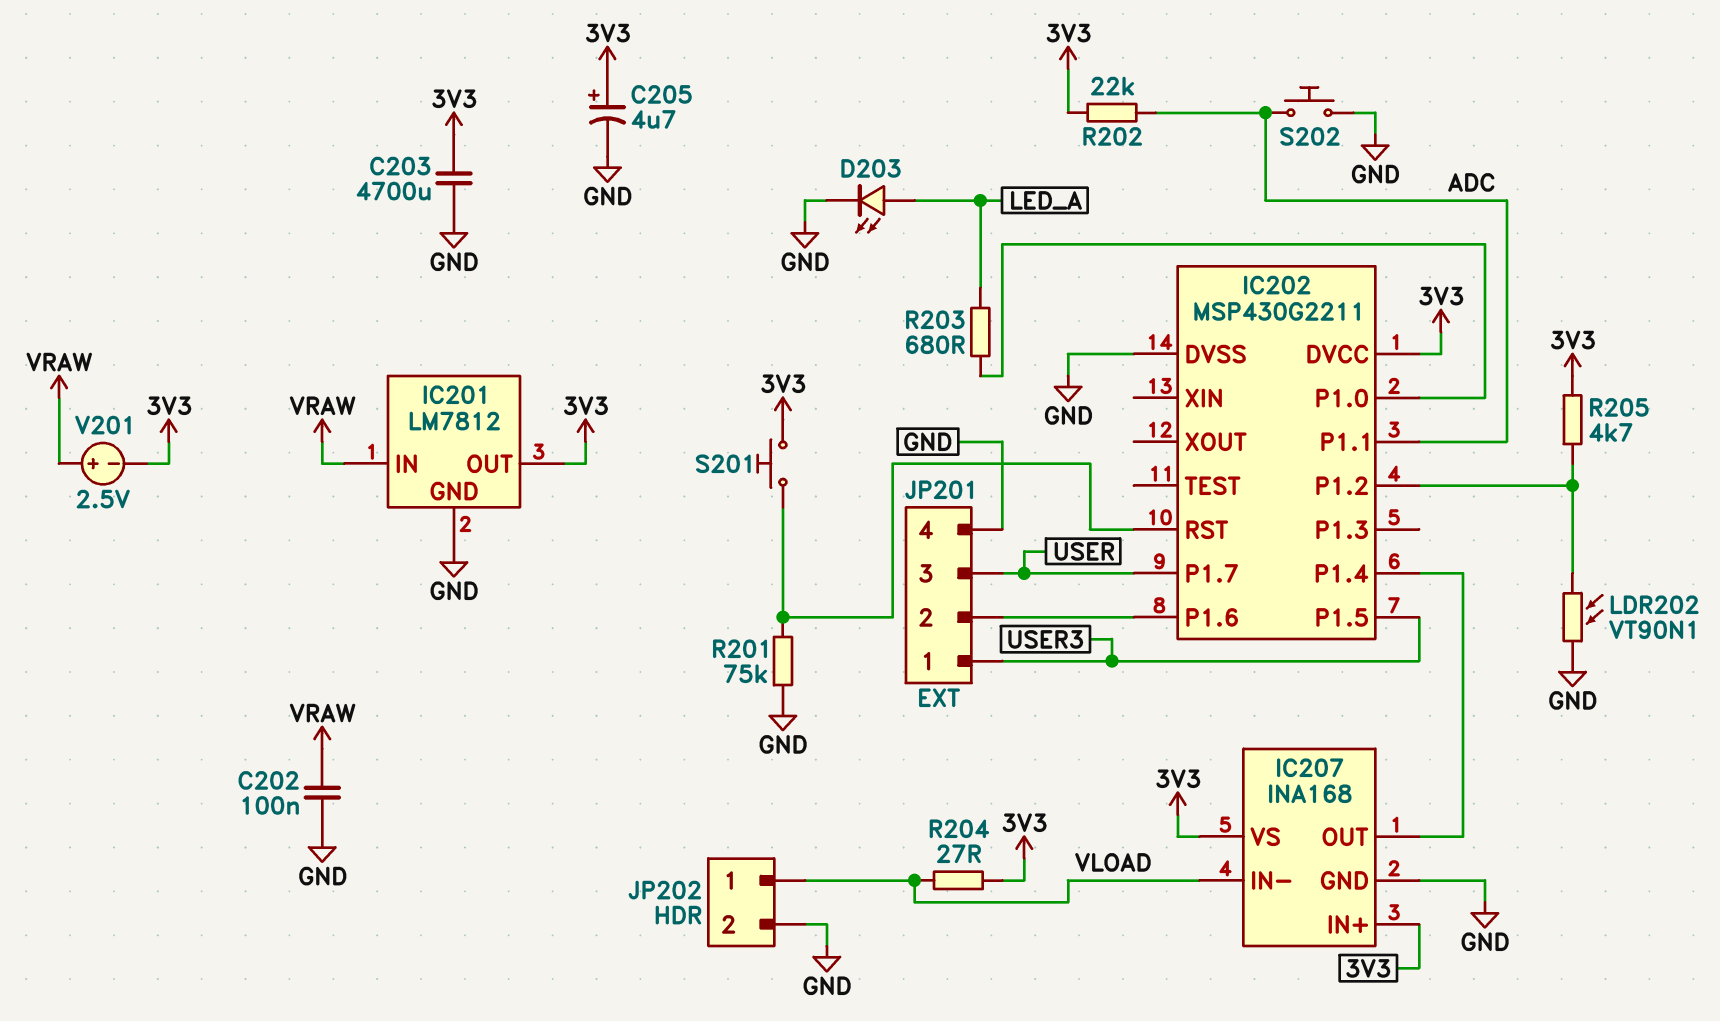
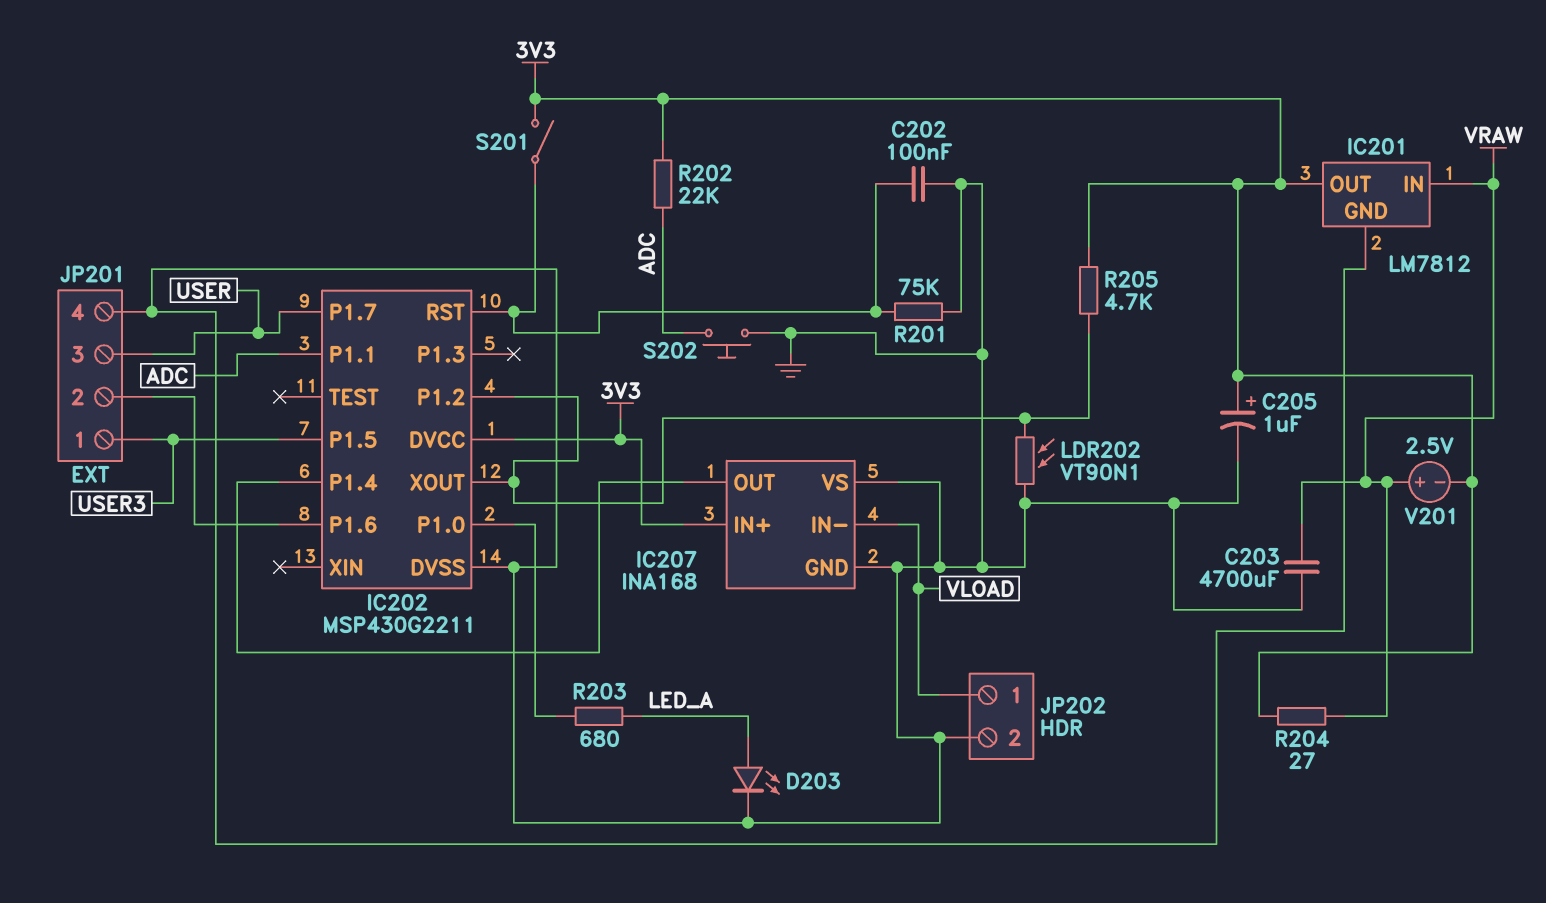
C202: 100nF (GND, VRAW) -> 100nF (GND, IC202/RST)
C203: 4700uF (3V3, GND) -> 4700uF (GND, VRAW)
C205: 4.7uF (plus 3V3, minus GND) -> 1uF (plus 3V3, minus GND)
IC202 pin XOUT: none -> IC202/P1.2
IC207 pin VS: 3V3 -> GND
R204: 27 (3V3, VLOAD) -> 27 (3V3, VRAW)
S201: button (3V3, IC202/RST) -> switch (3V3, IC202/RST)

